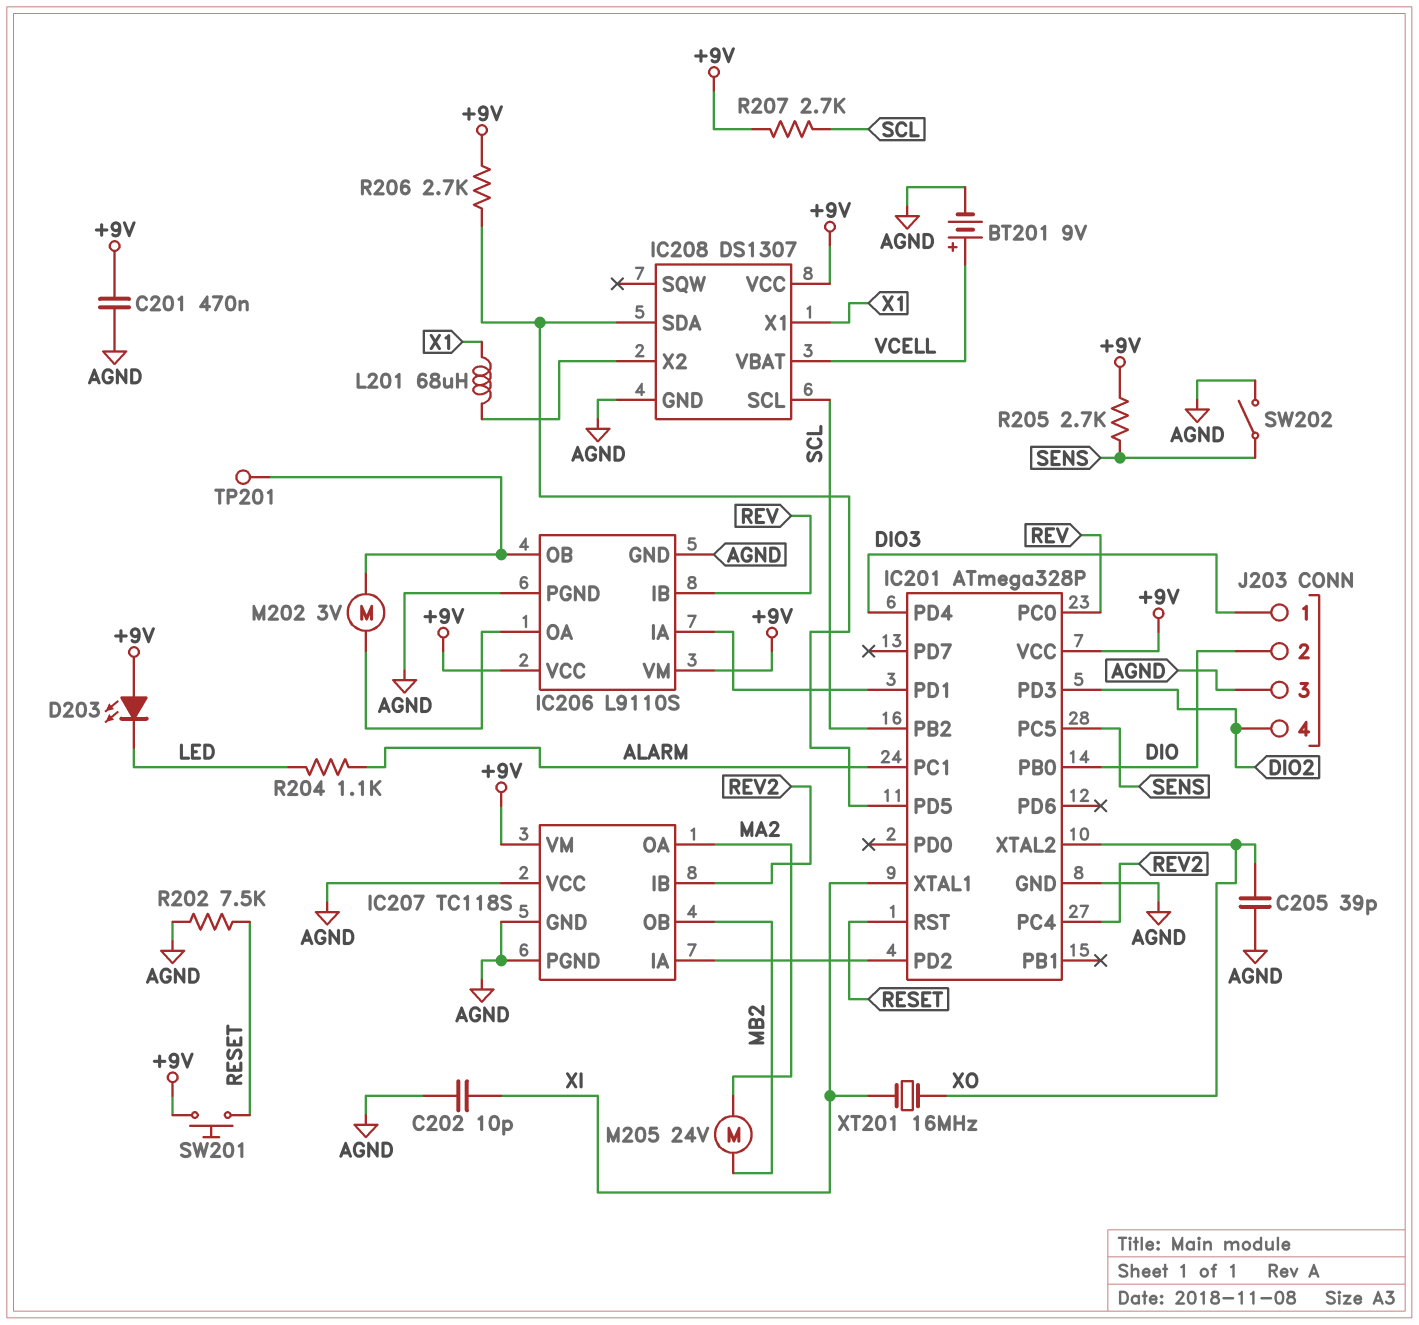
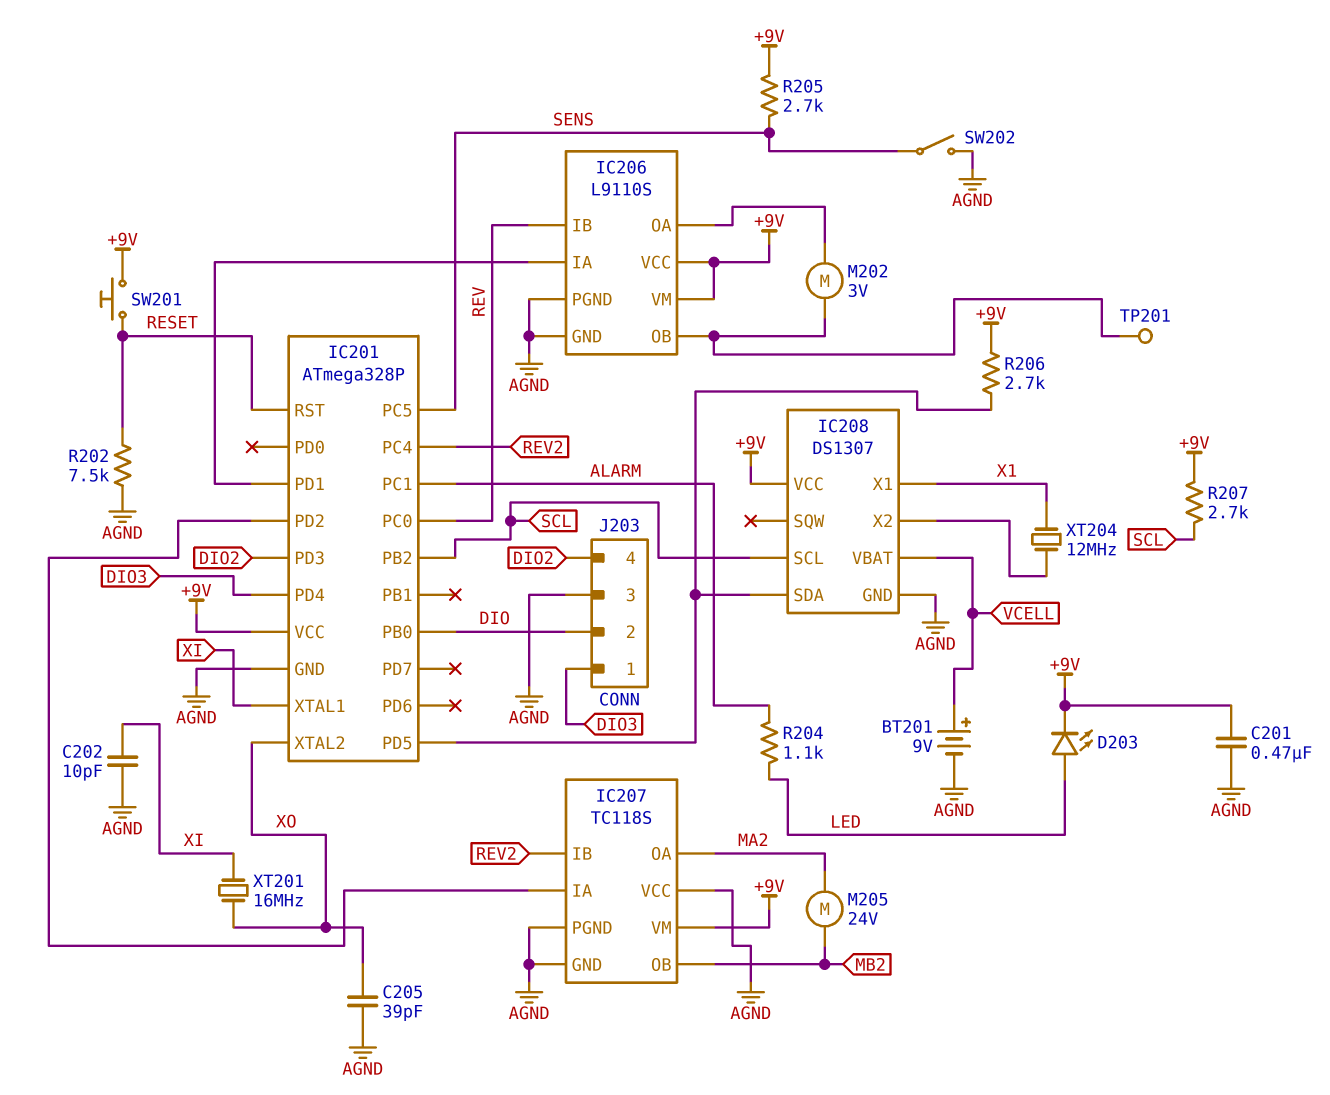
D203: LED (A +9V, K LED) -> LED (A LED, K +9V)
L201: 68uH (IC208/X2, X1) -> none
XT204: none -> 12MHz (IC208/X2, X1)

